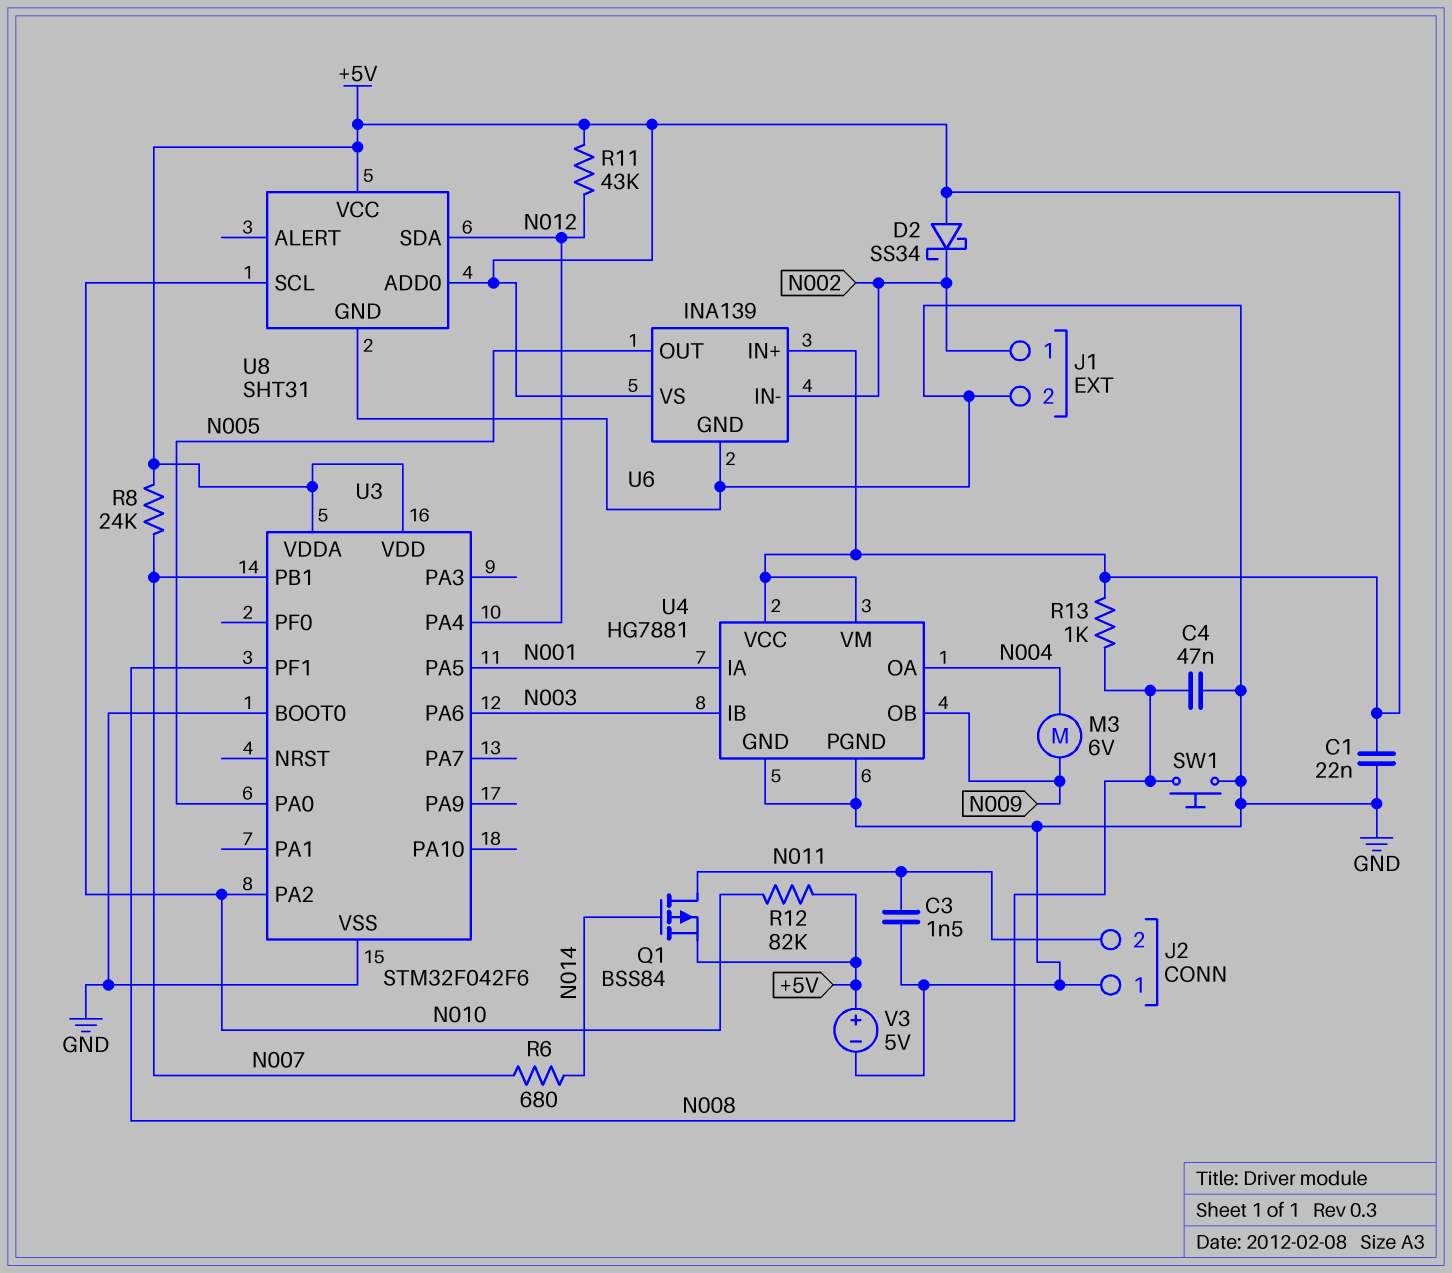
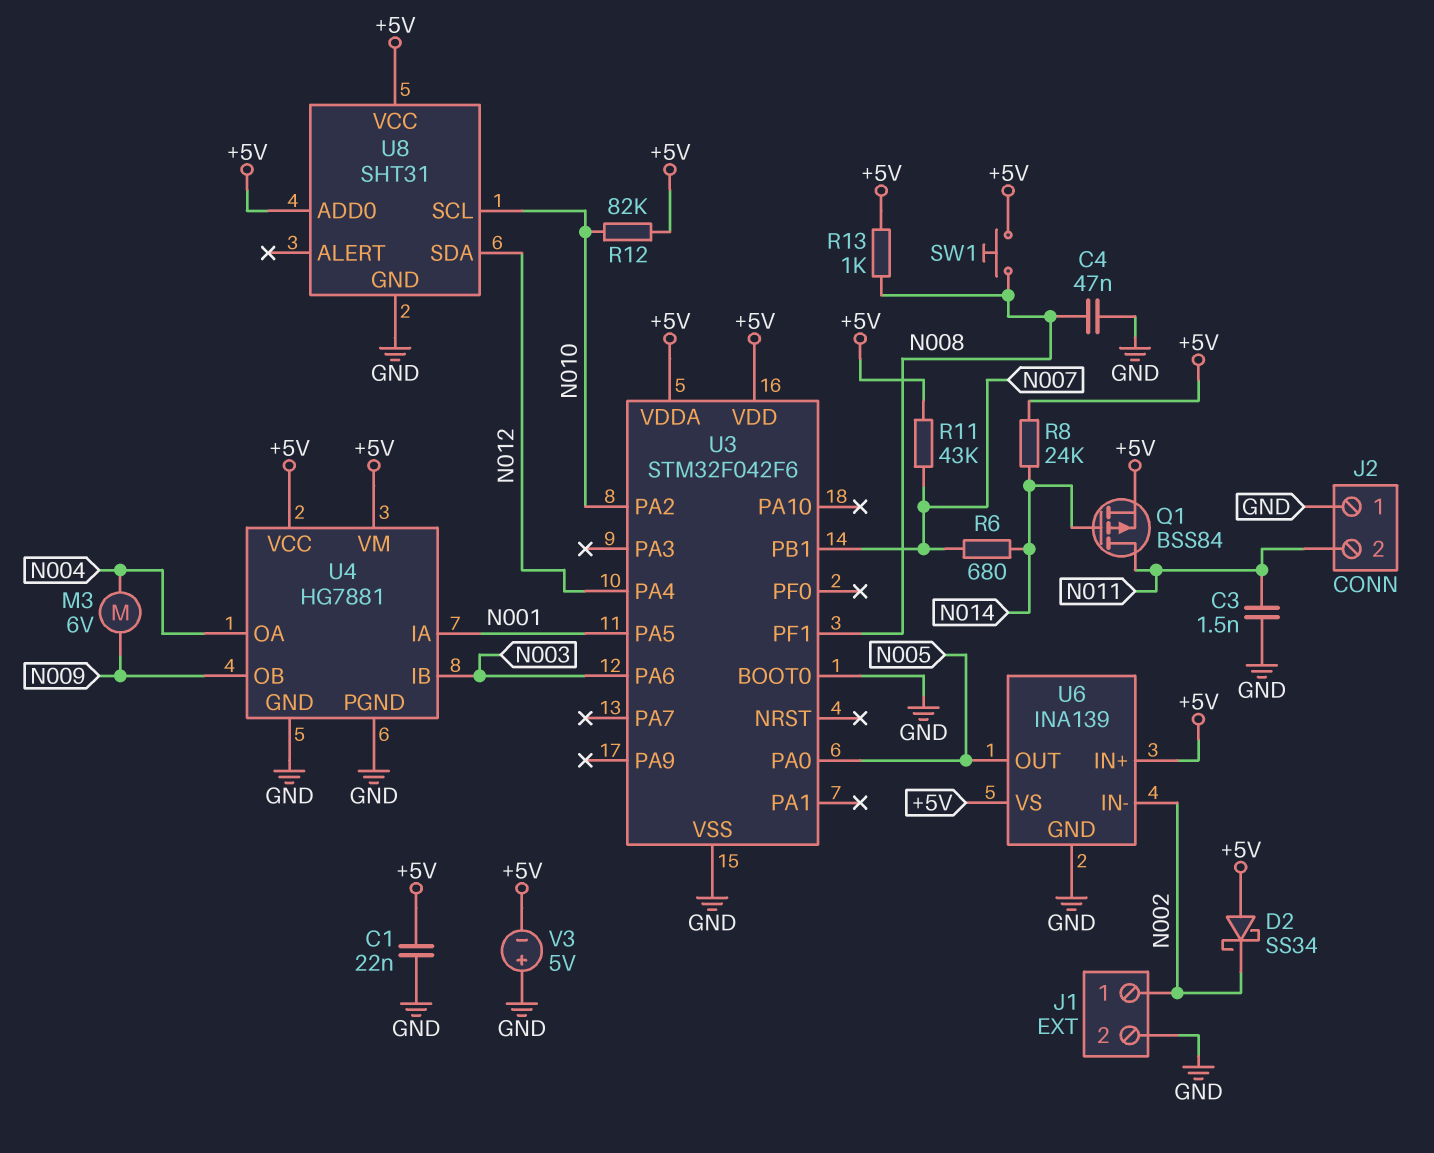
R8: 24k (+5V, N007) -> 24k (+5V, N014)
R11: 43k (+5V, N012) -> 43k (+5V, N007)
SW1: button (GND, N008) -> button (+5V, N008)
V3: 5V (plus +5V, minus GND) -> 5V (plus GND, minus +5V)

